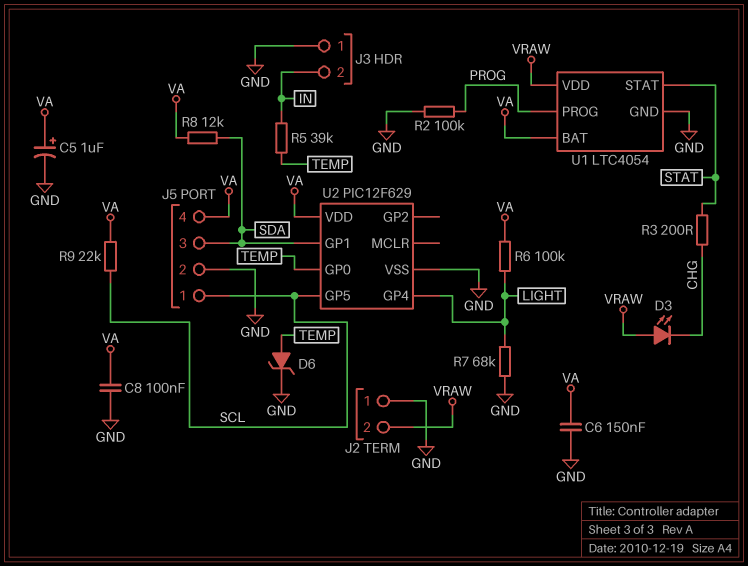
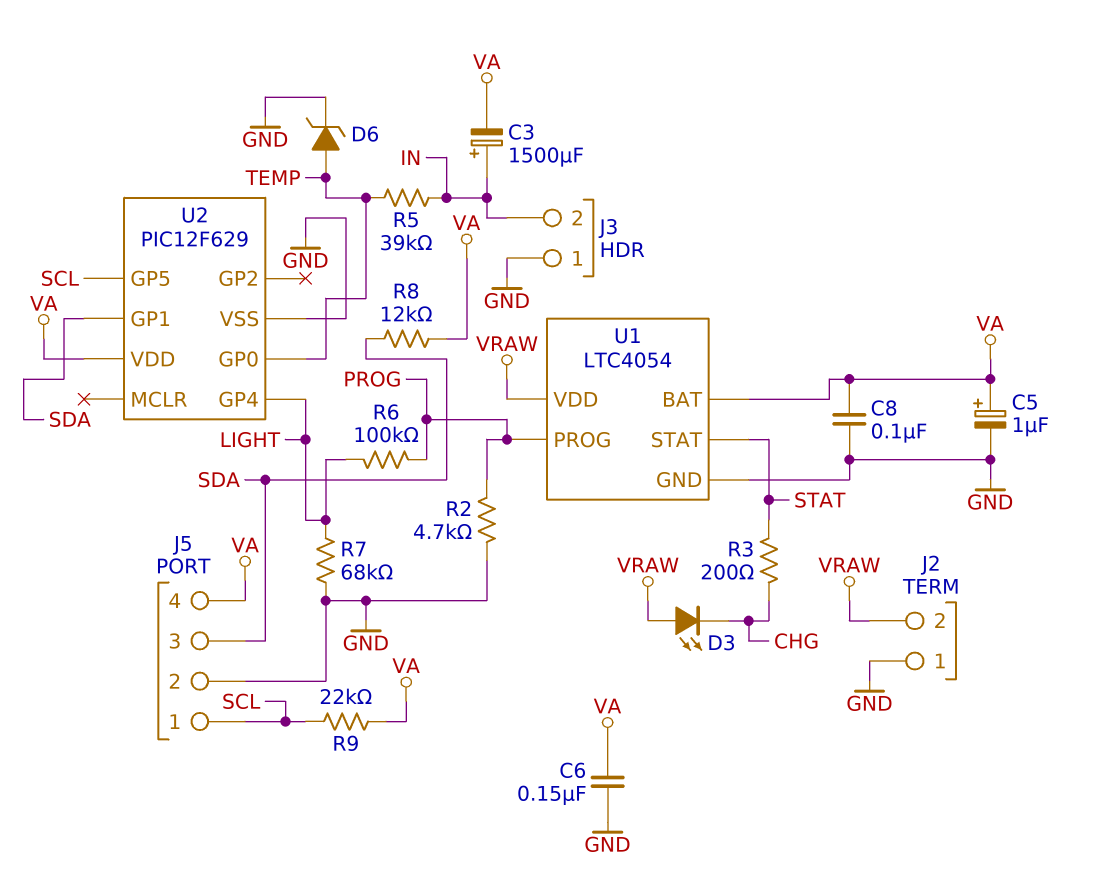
C3: none -> 1500uF (plus IN, minus VA)
R2: 100k (GND, PROG) -> 4.7k (GND, PROG)
R6: 100k (LIGHT, VA) -> 100k (LIGHT, PROG)

